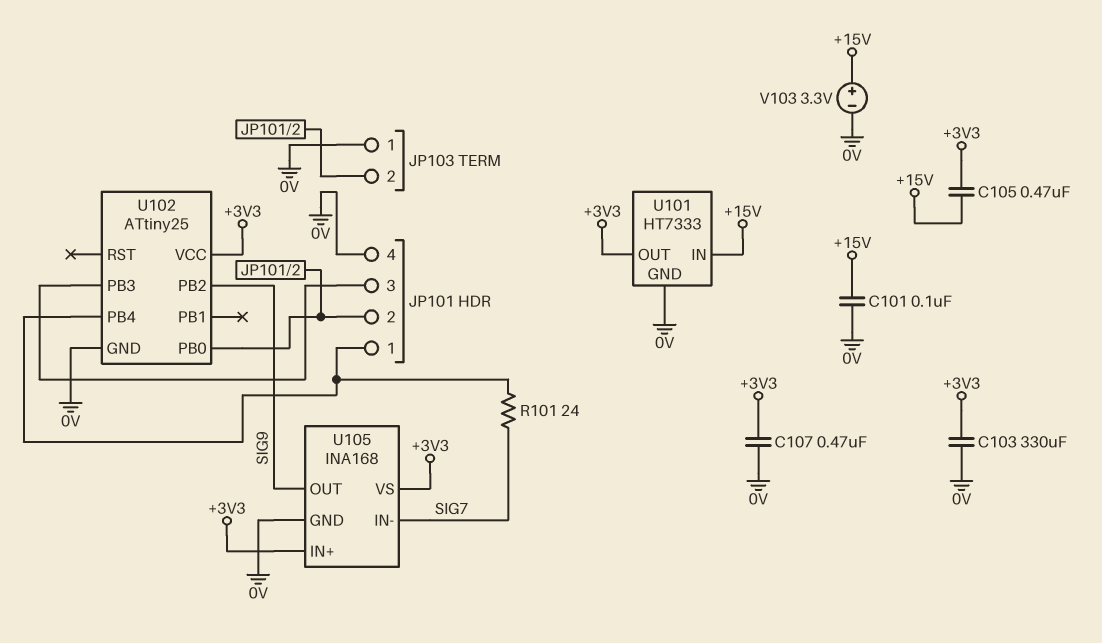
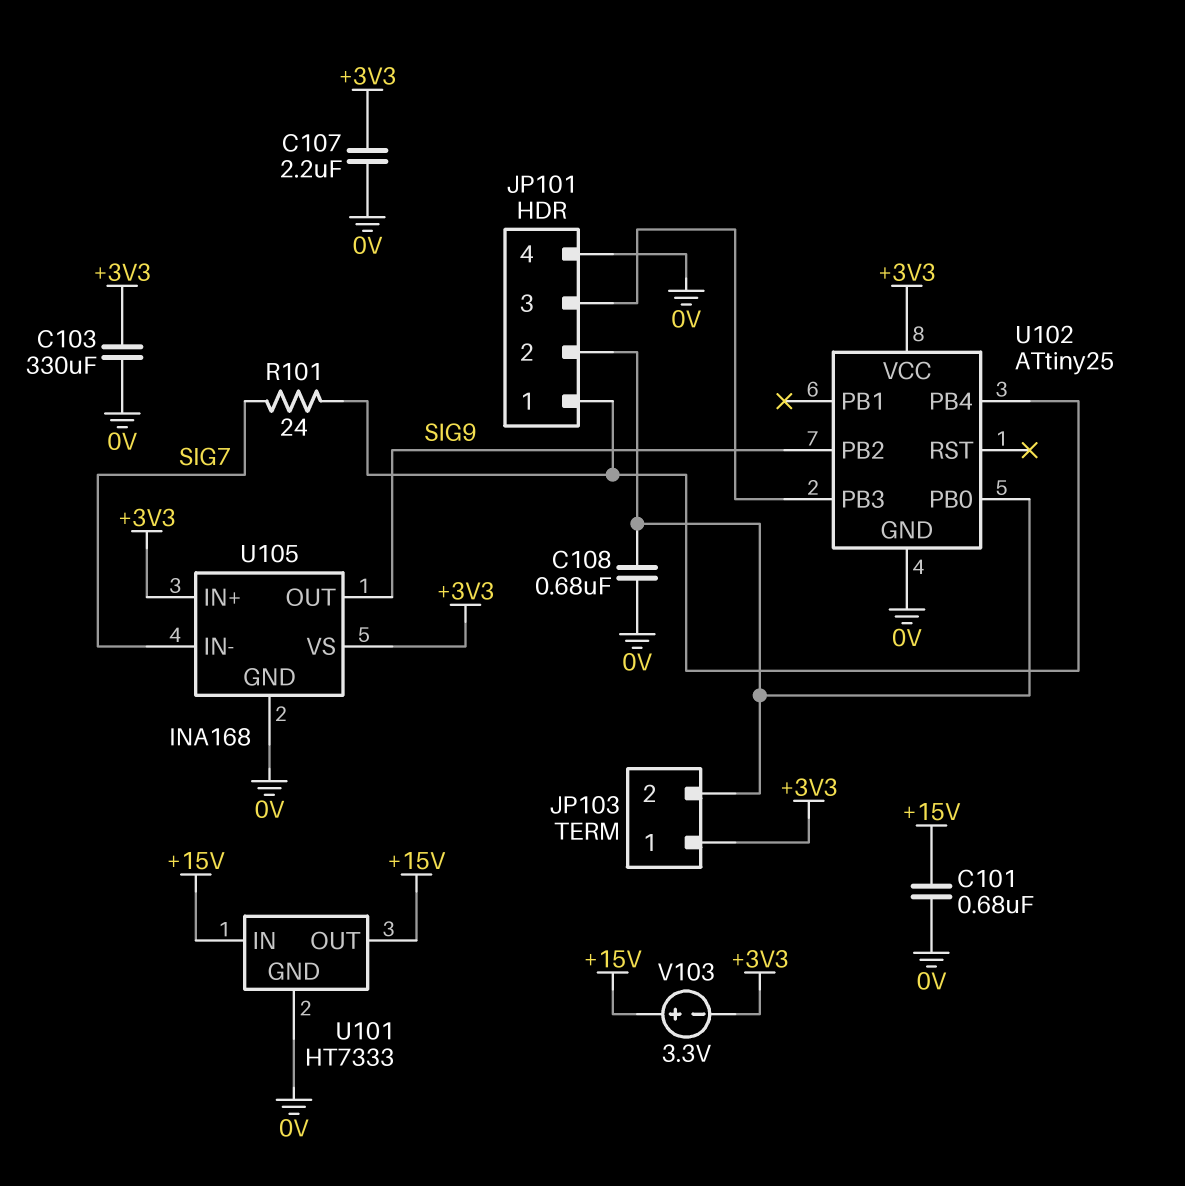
C101: 100nF (+15V, 0V) -> 680nF (+15V, 0V)
C105: 470nF (+3V3, +15V) -> none
C107: 470nF (+3V3, 0V) -> 2.2uF (+3V3, 0V)
C108: none -> 680nF (0V, JP101/2)
JP103 pin 1: 0V -> +3V3
U101 pin OUT: +3V3 -> +15V
V103: 3.3V (plus +15V, minus 0V) -> 3.3V (plus +15V, minus +3V3)

